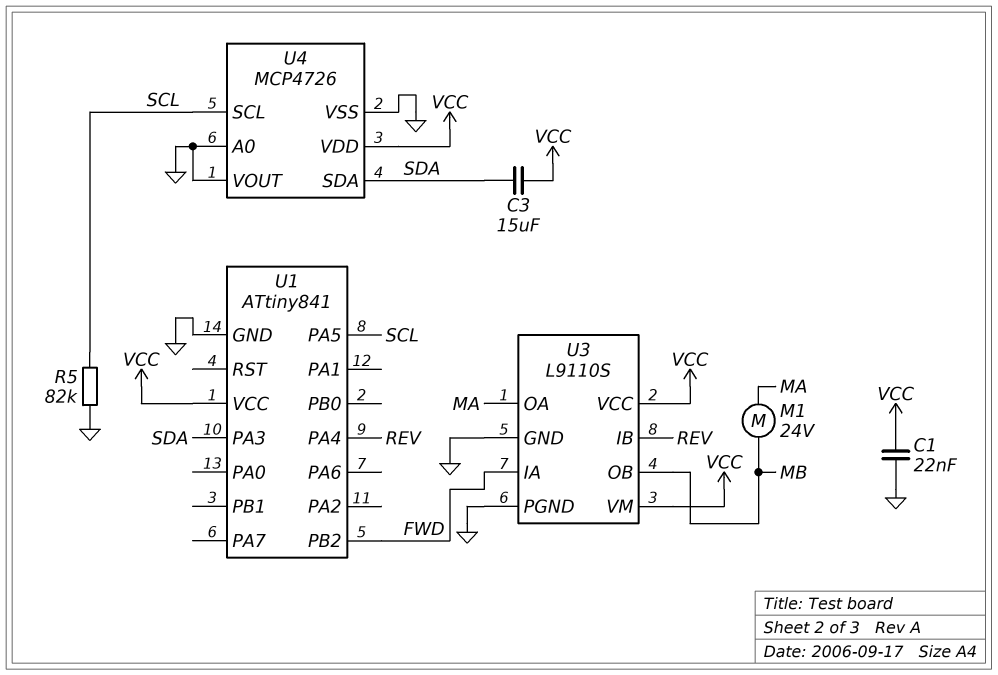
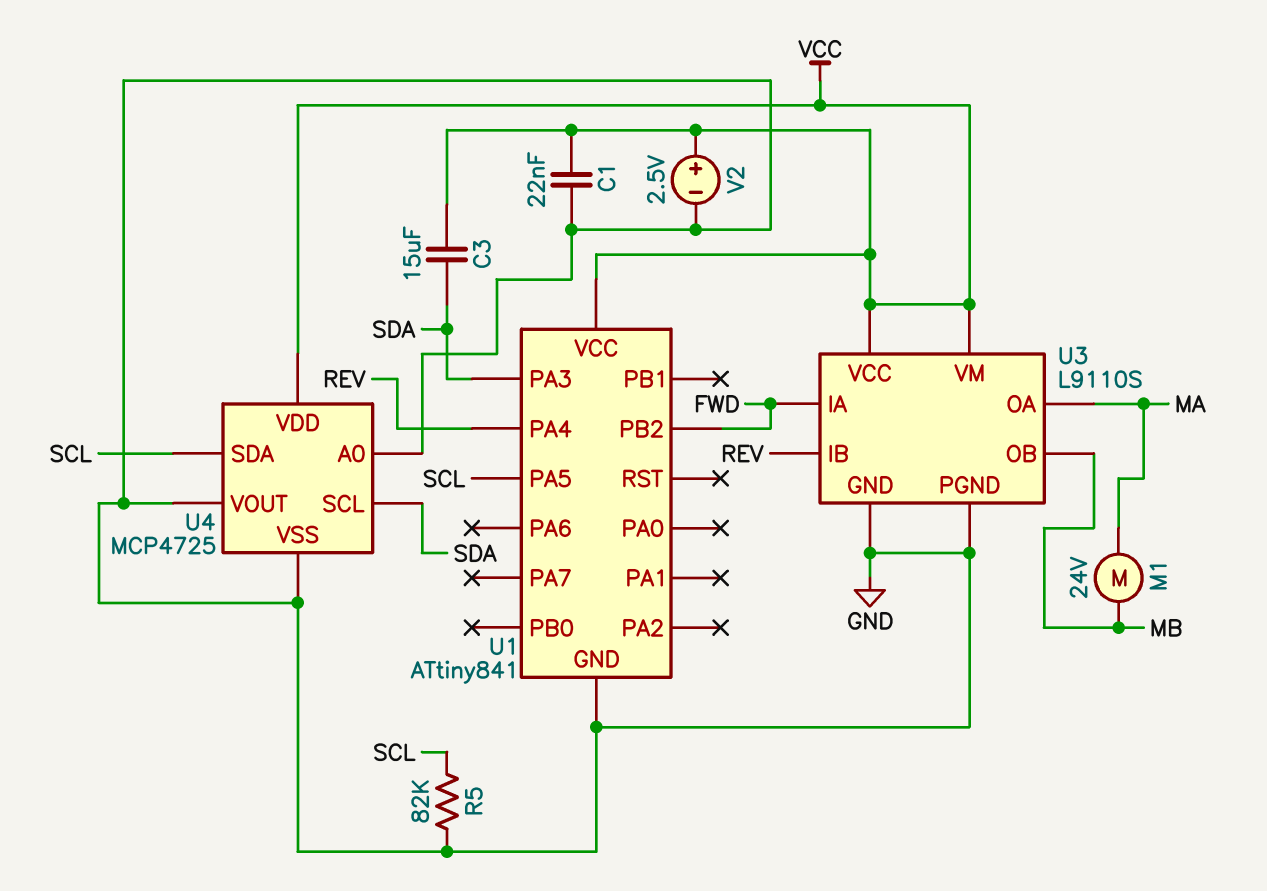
U4: MCP4726 -> MCP4725
U4 pin SCL: SCL -> SDA
U4 pin SDA: SDA -> SCL
V2: none -> 2.5V (plus VCC, minus GND)

